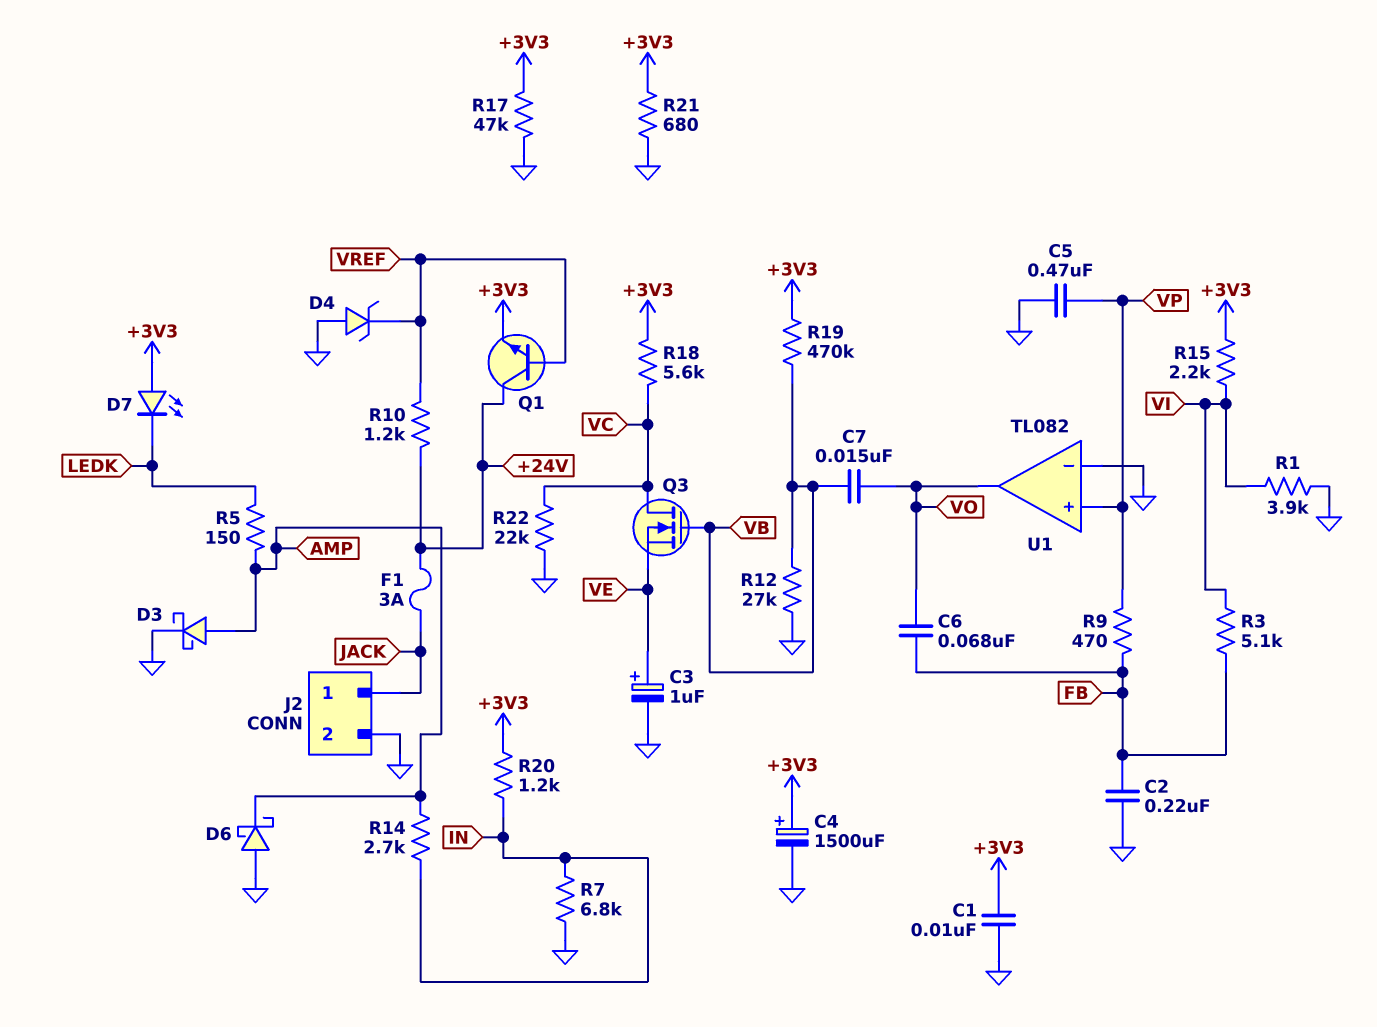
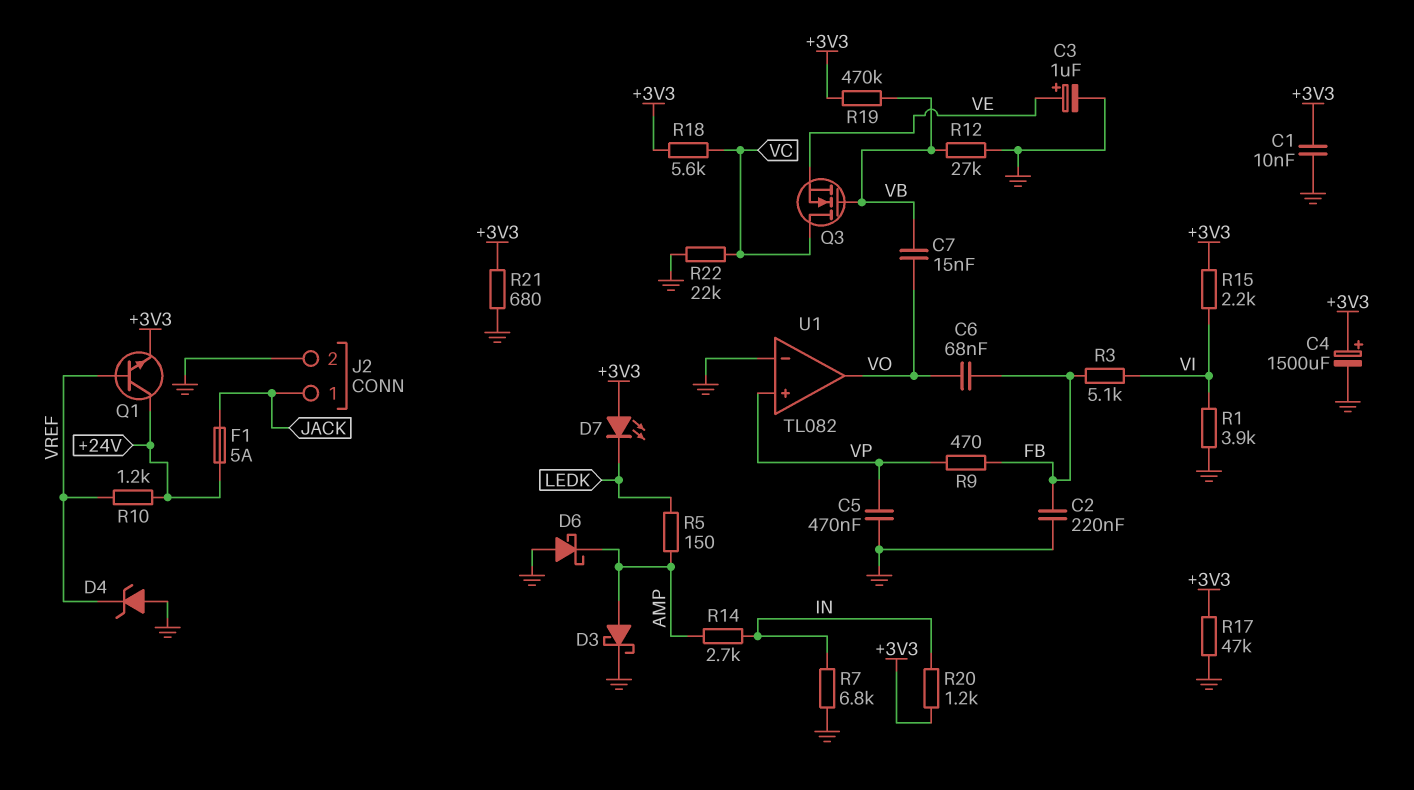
F1: 3A (+24V, JACK) -> 5A (+24V, JACK)

